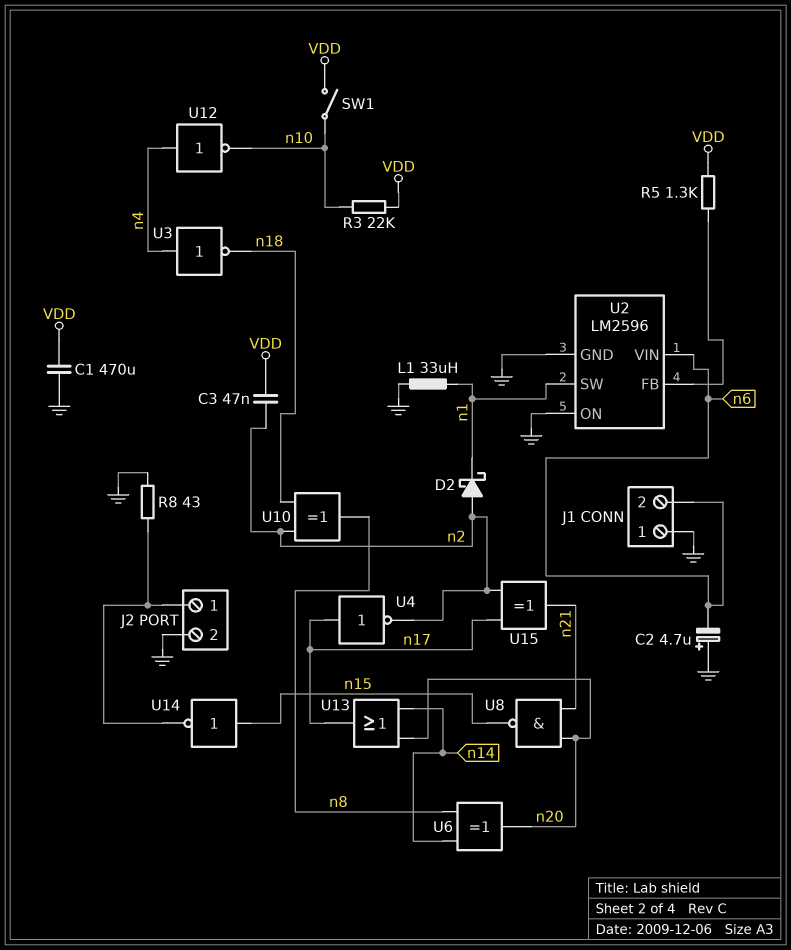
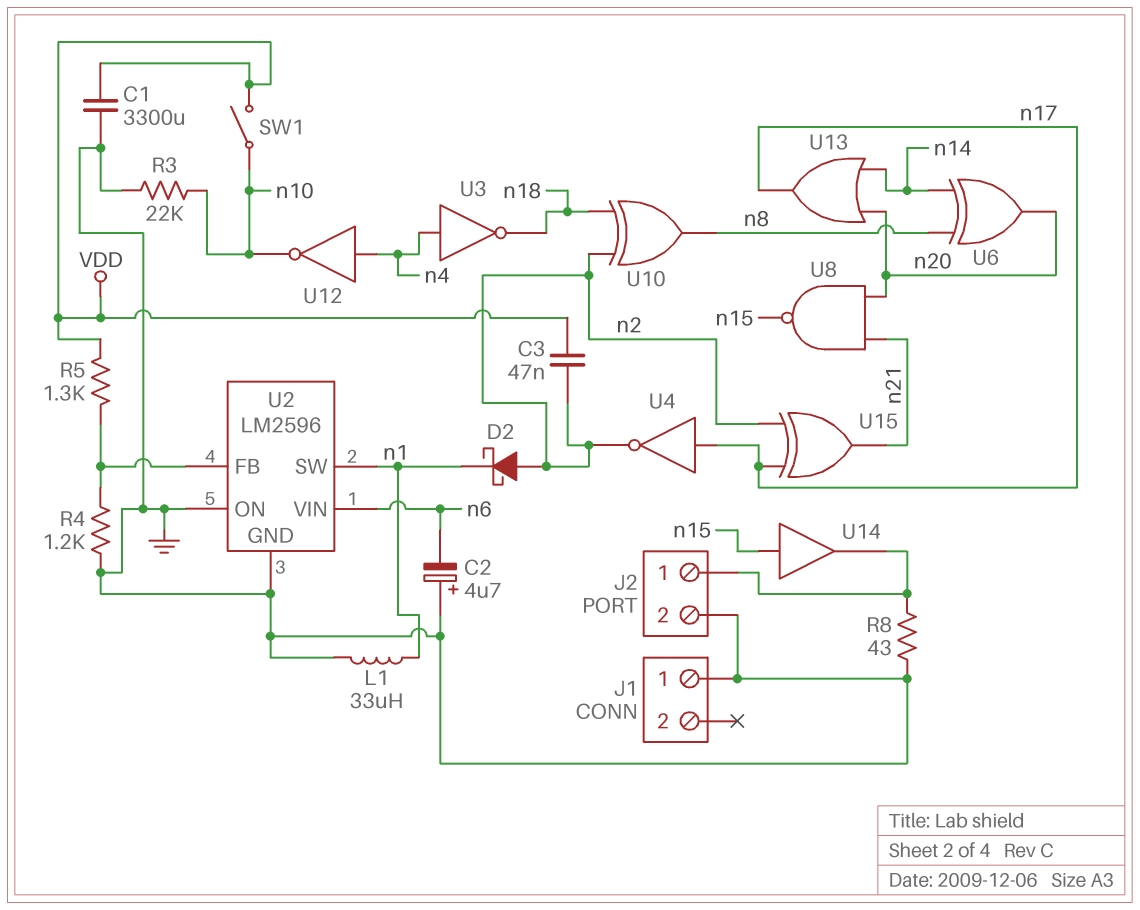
C1: 470uF (GND, VDD) -> 3300uF (GND, VDD)
J1 pin 2: n6 -> none
R3: 22k (VDD, n10) -> 22k (GND, n10)
R4: none -> 1.2k (GND, U2/FB)
U14: NOT (in n15, out J2/1) -> buffer (in n15, out J2/1)

